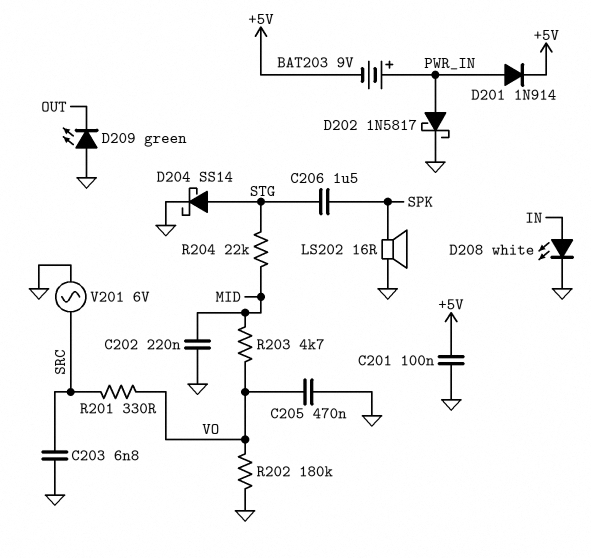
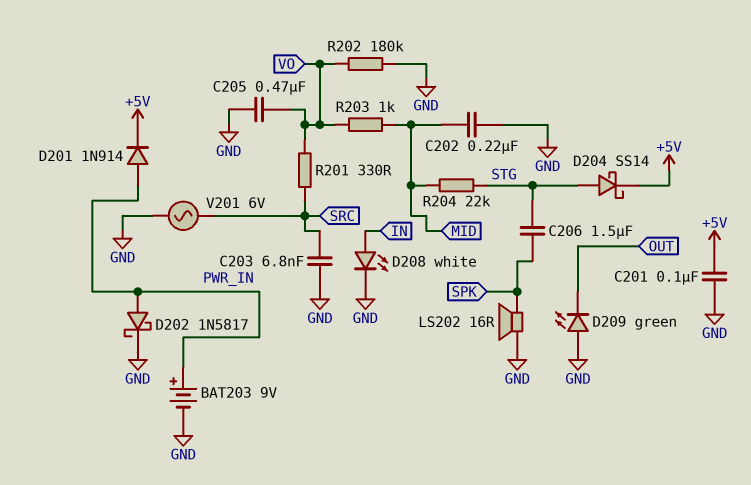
BAT203: 9V (plus PWR_IN, minus +5V) -> 9V (plus PWR_IN, minus GND)
D204: schottky SS14 (A STG, K GND) -> schottky SS14 (A STG, K +5V)
R203: 4.7k (MID, VO) -> 1k (MID, VO)

